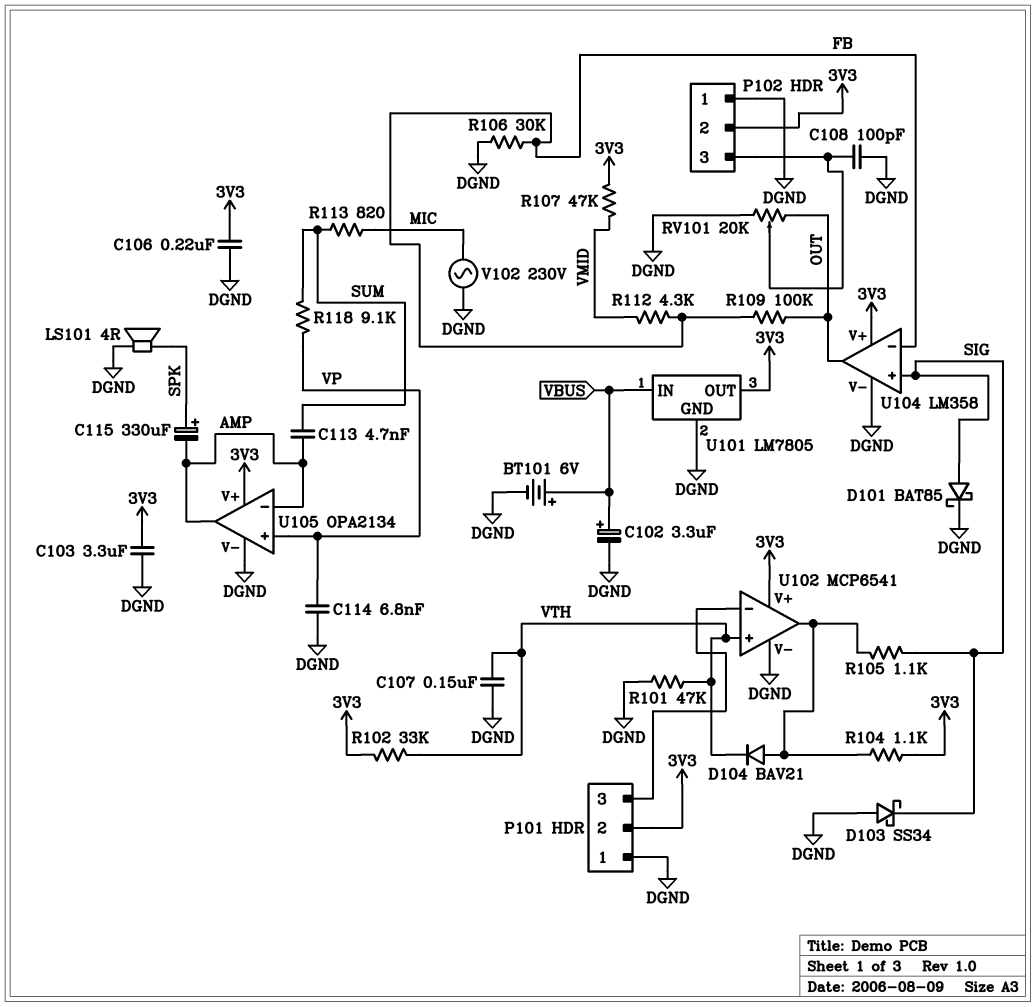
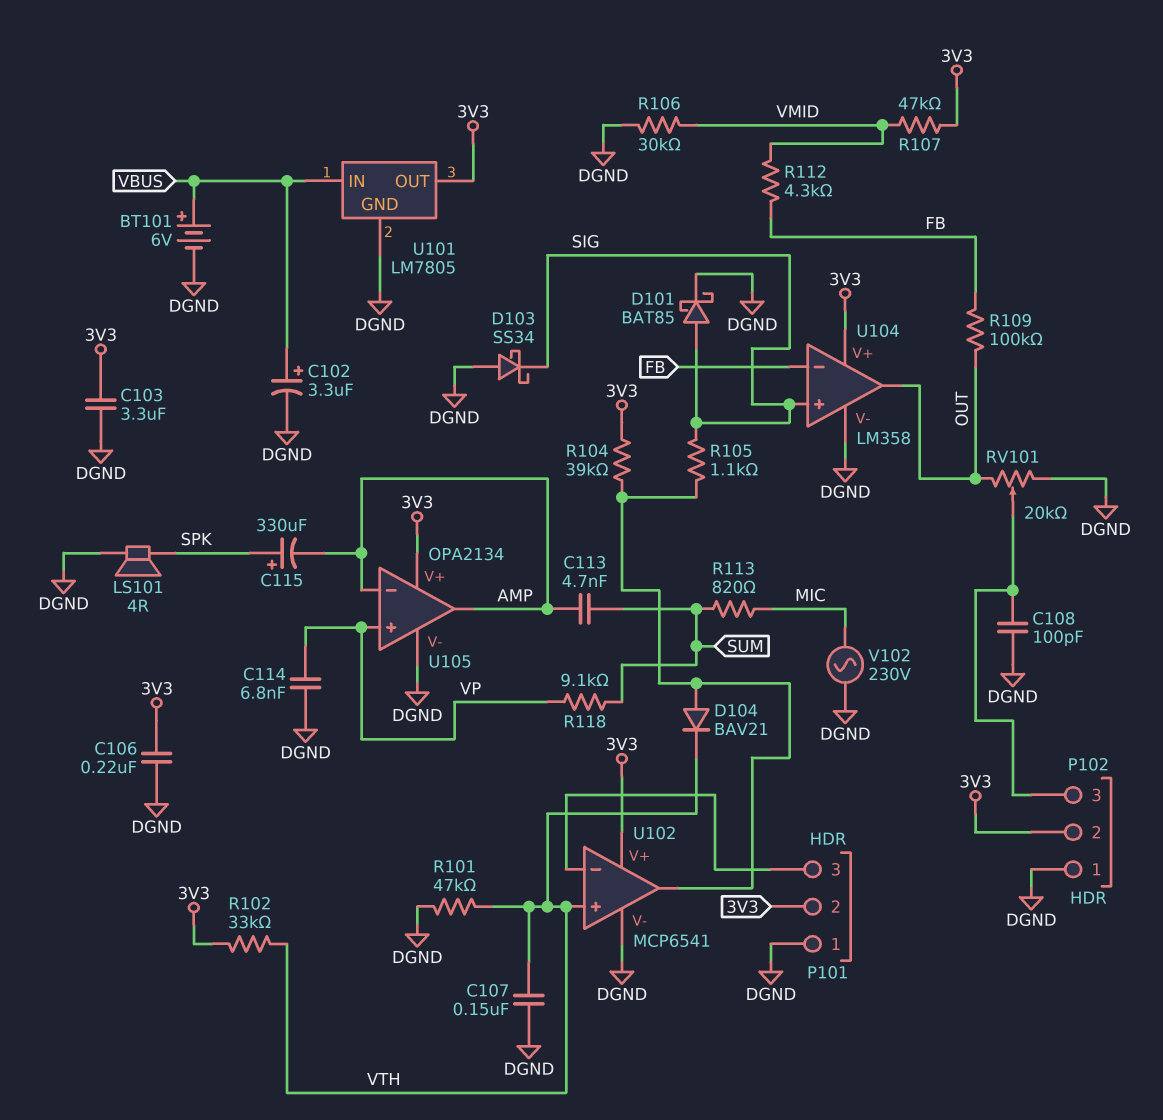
R104: 1.1k (3V3, U102/out) -> 39k (3V3, U102/out)
R106: 30k (DGND, FB) -> 30k (DGND, VMID)

